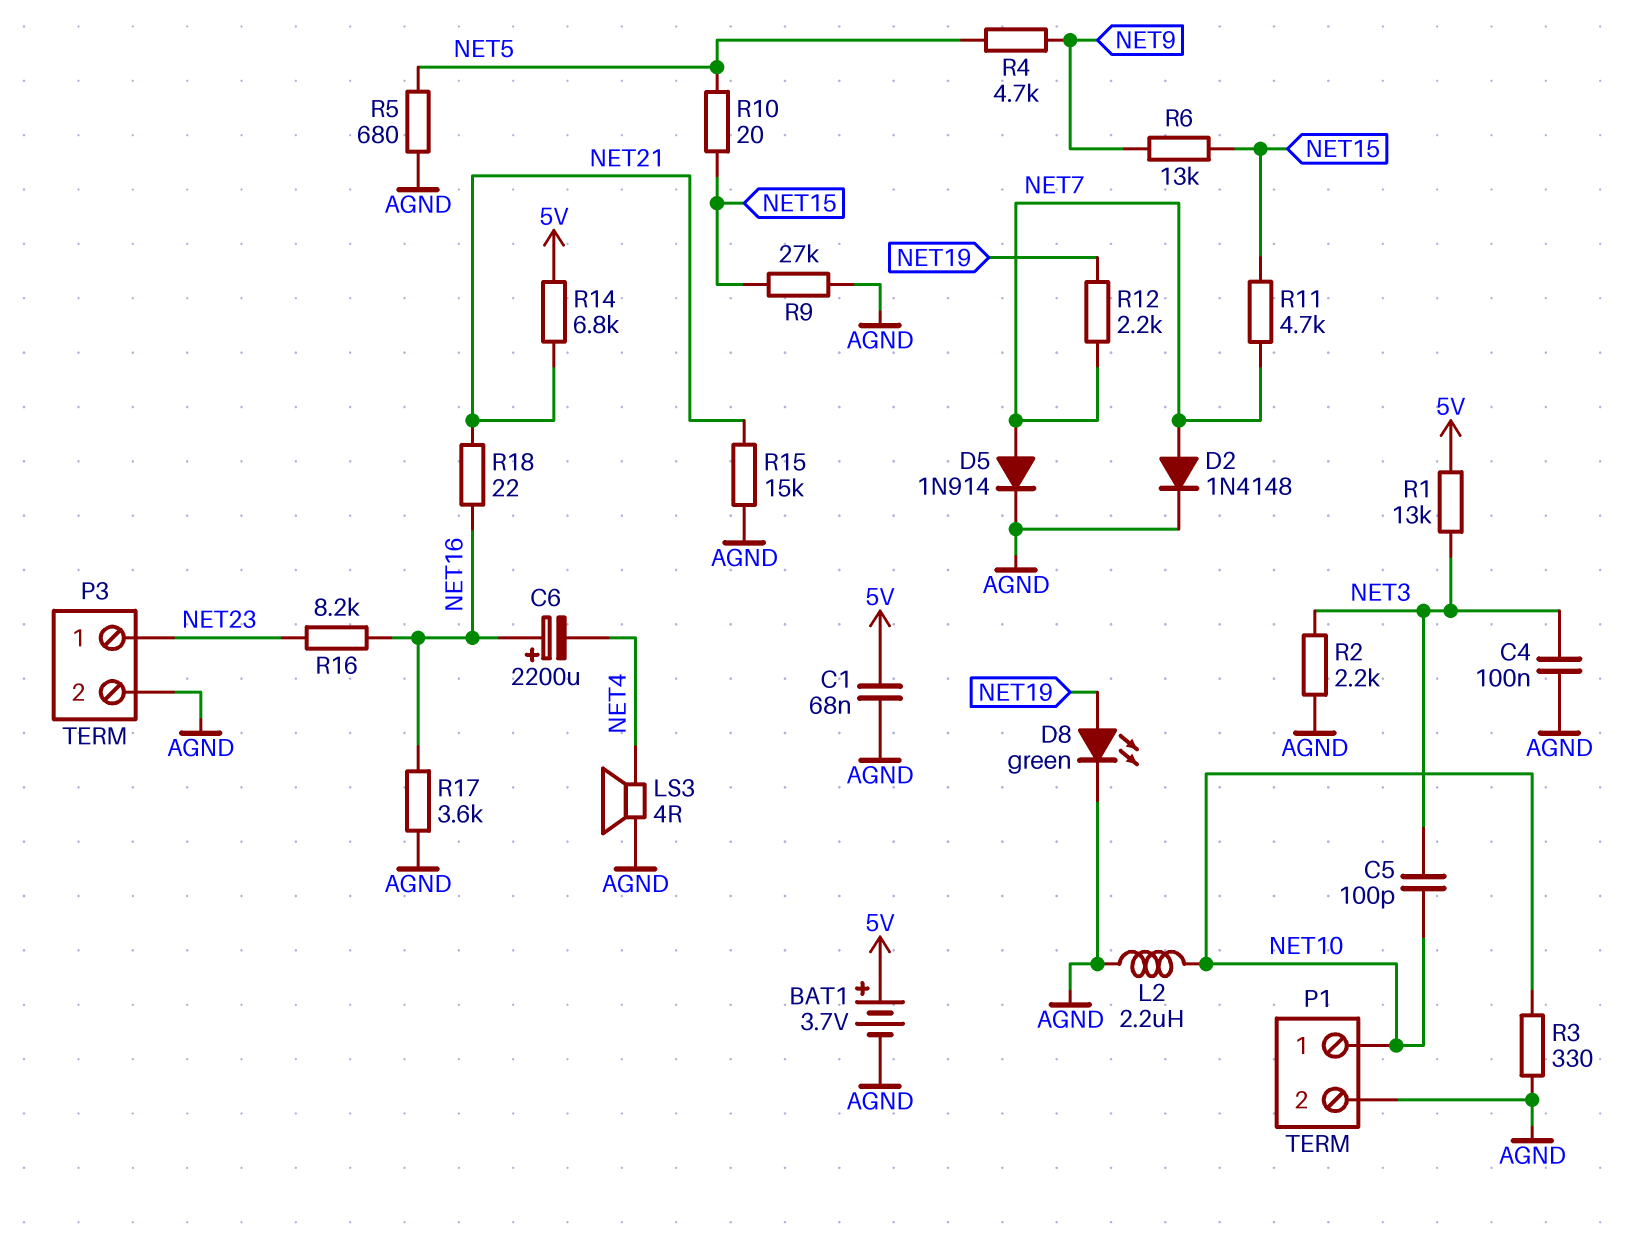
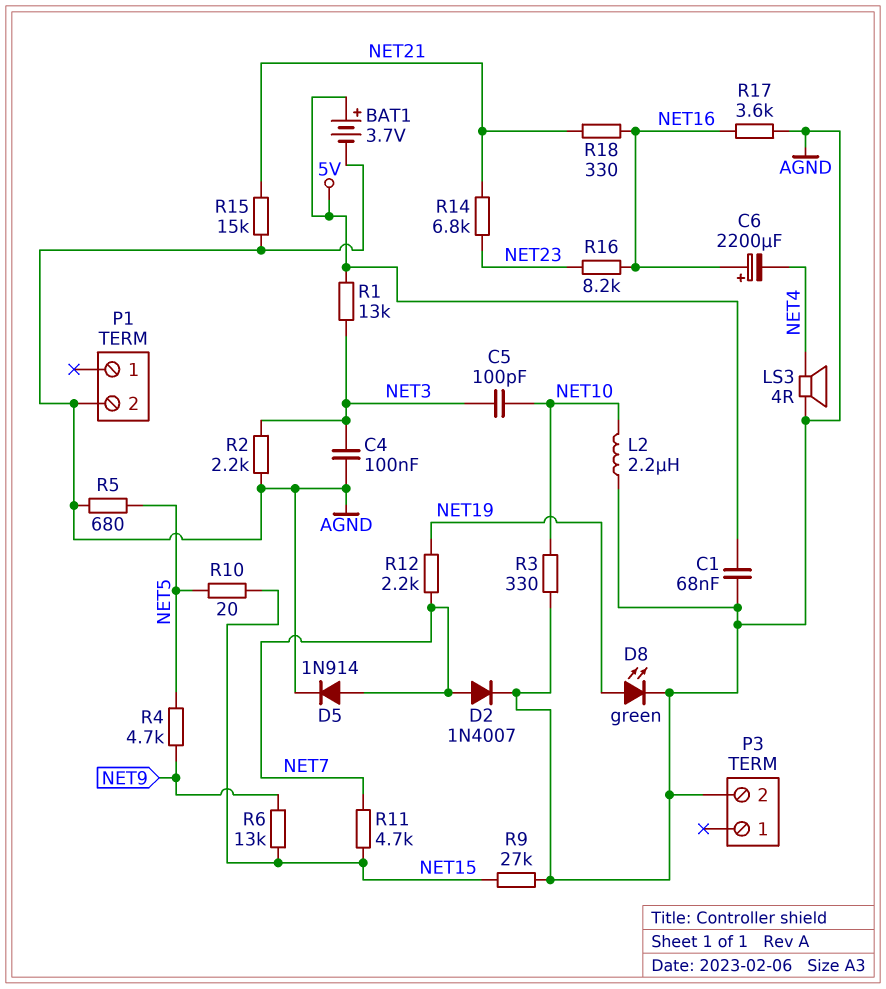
D2: diode 1N4148 (A NET7, K AGND) -> diode 1N4007 (A NET7, K AGND)
P1 pin 1: NET10 -> none
P3 pin 1: NET23 -> none
R14: 6.8k (5V, NET21) -> 6.8k (NET21, NET23)
R18: 22 (NET16, NET21) -> 330 (NET16, NET21)

